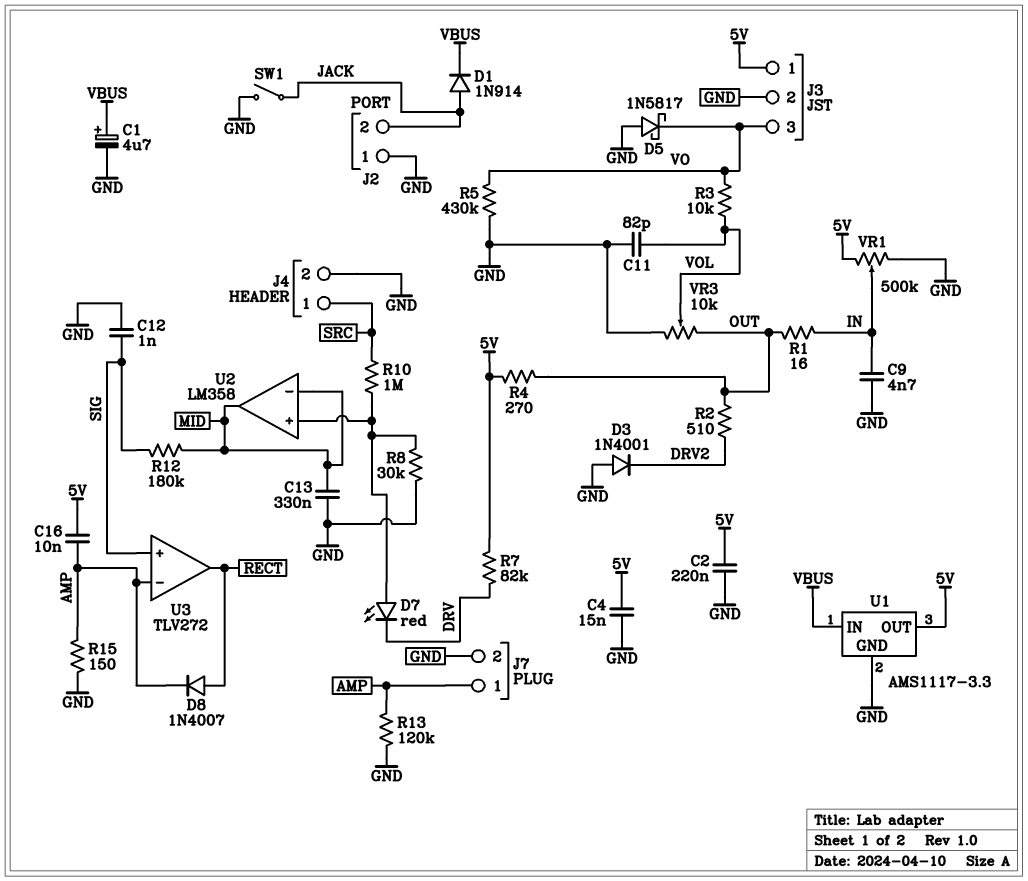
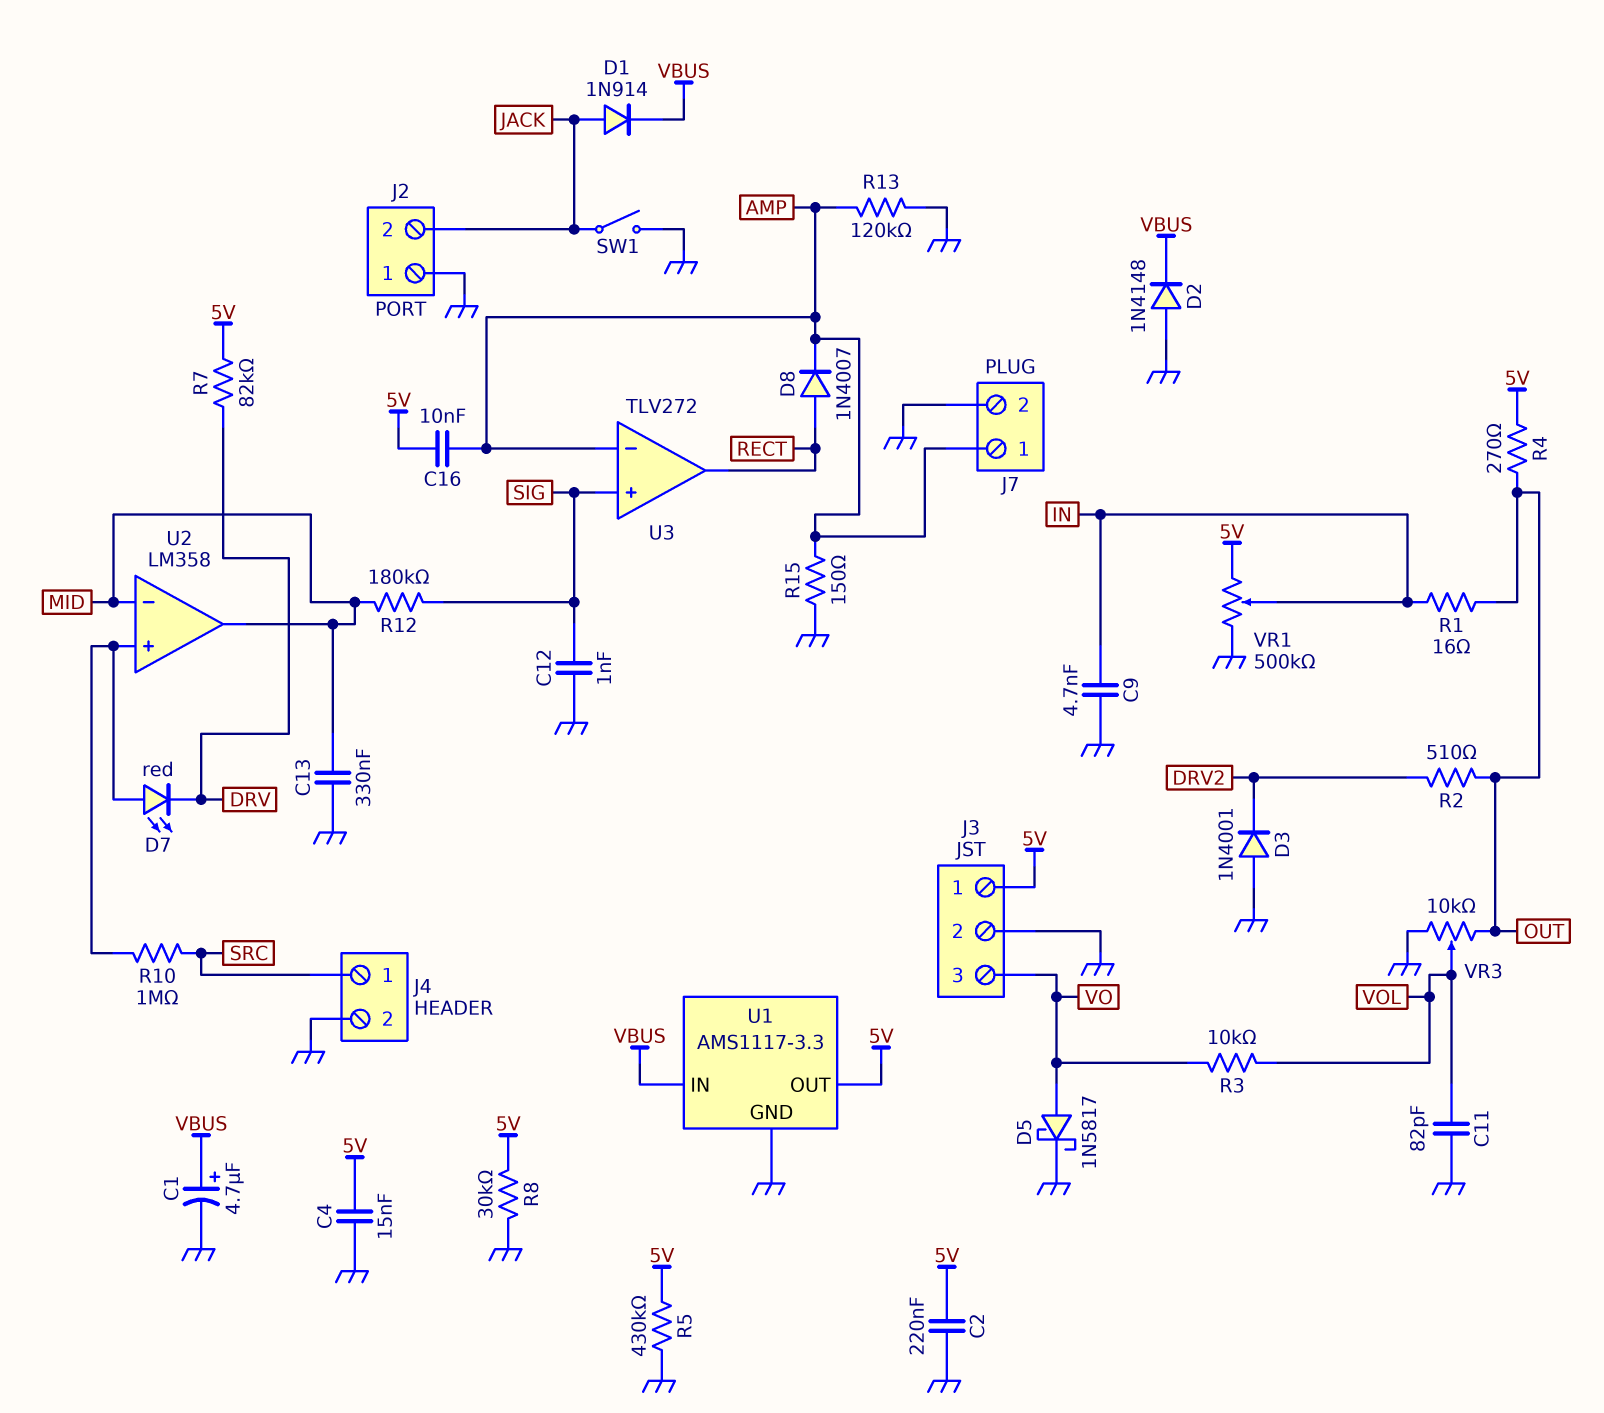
D2: none -> diode 1N4148 (A GND, K VBUS)
D5: schottky 1N5817 (A GND, K VO) -> schottky 1N5817 (A VO, K GND)
R5: 430k (GND, VO) -> 430k (5V, GND)
R8: 30k (GND, U2/in+) -> 30k (5V, GND)

